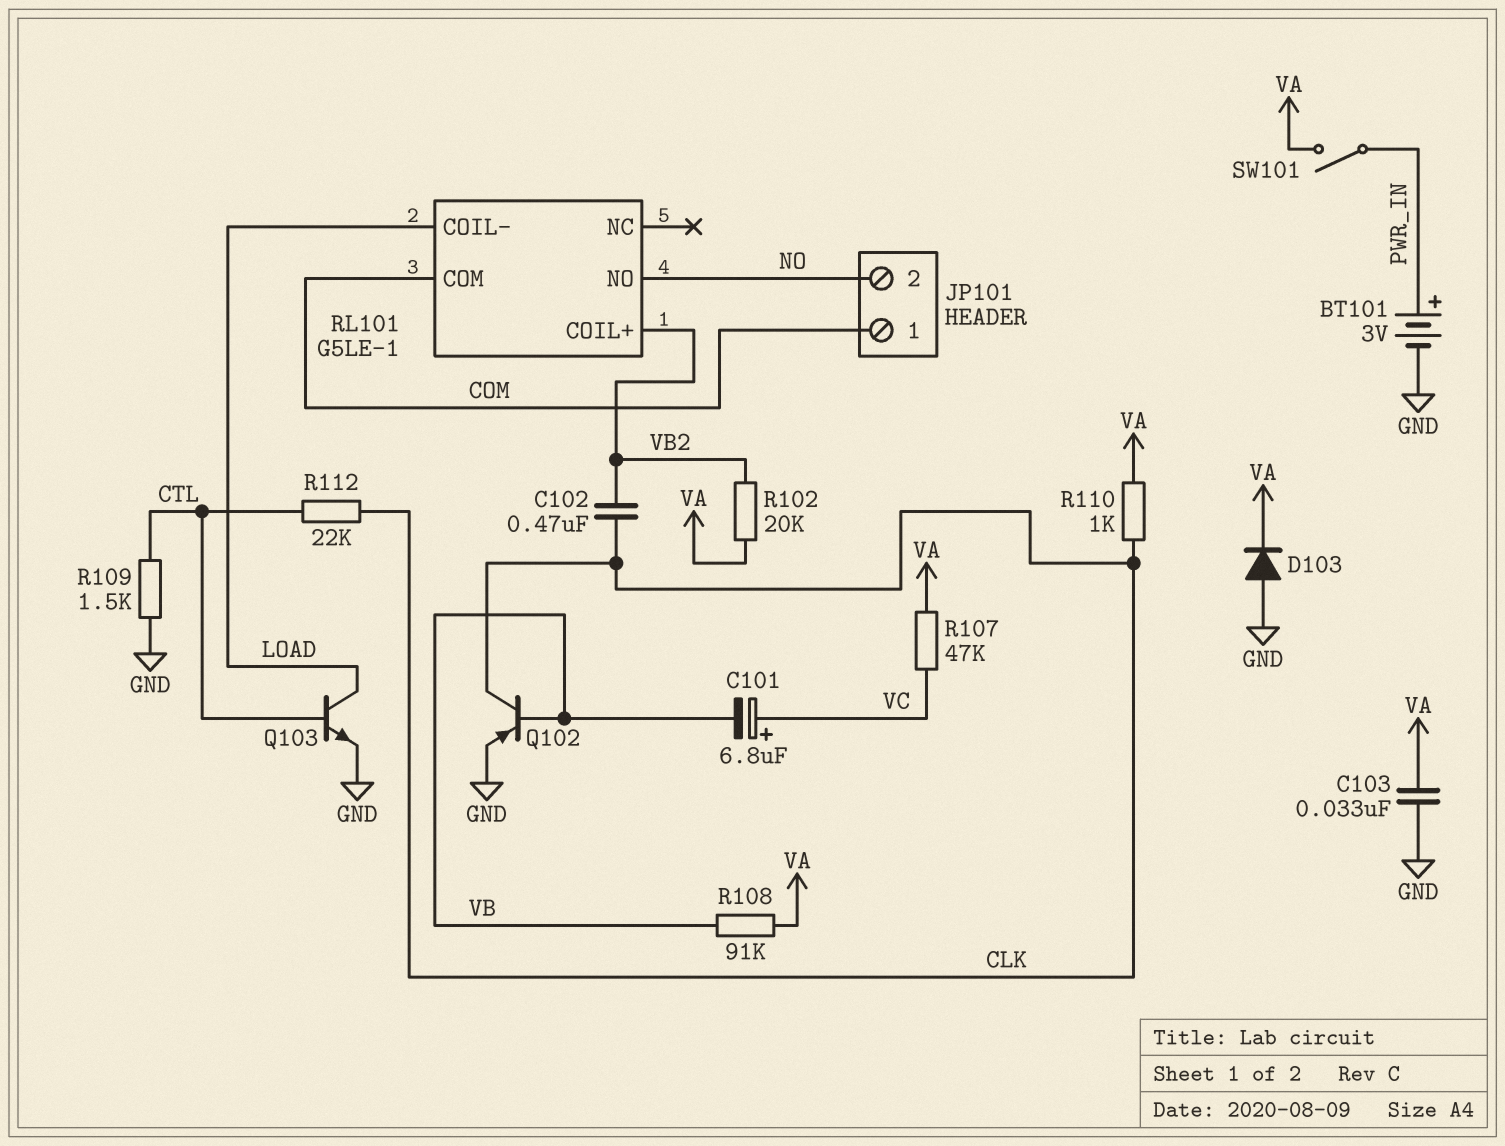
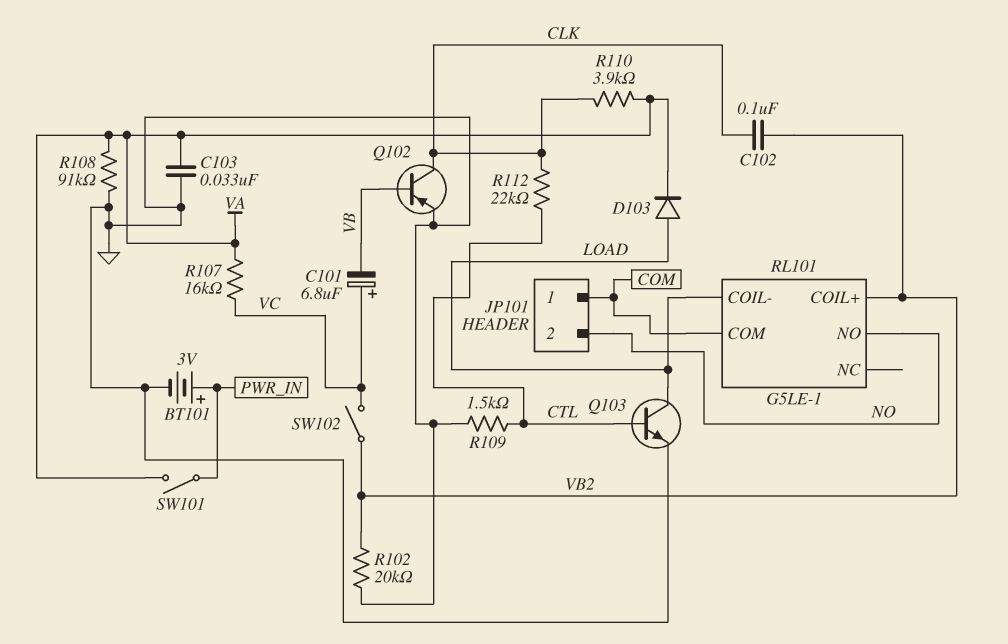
C102: 470nF (CLK, VB2) -> 100nF (CLK, VB2)
D103: diode (A GND, K VA) -> diode (A LOAD, K VA)
R102: 20k (VA, VB2) -> 20k (GND, VB2)
R107: 47k (VA, VC) -> 16k (VA, VC)
R108: 91k (VA, VB) -> 91k (GND, VA)
R110: 1k (CLK, VA) -> 3.9k (CLK, VA)
SW102: none -> switch (VB2, VC)

